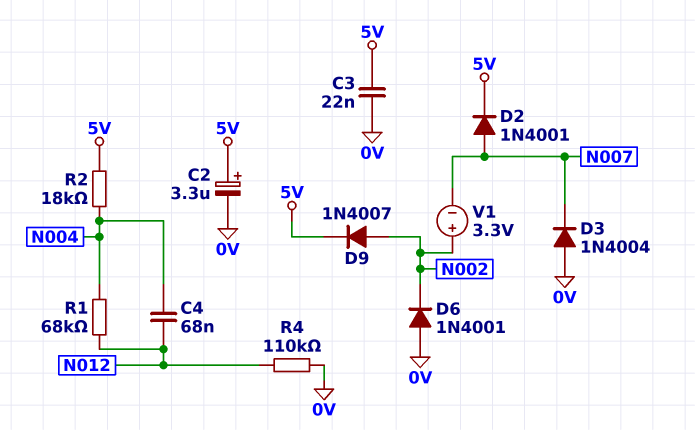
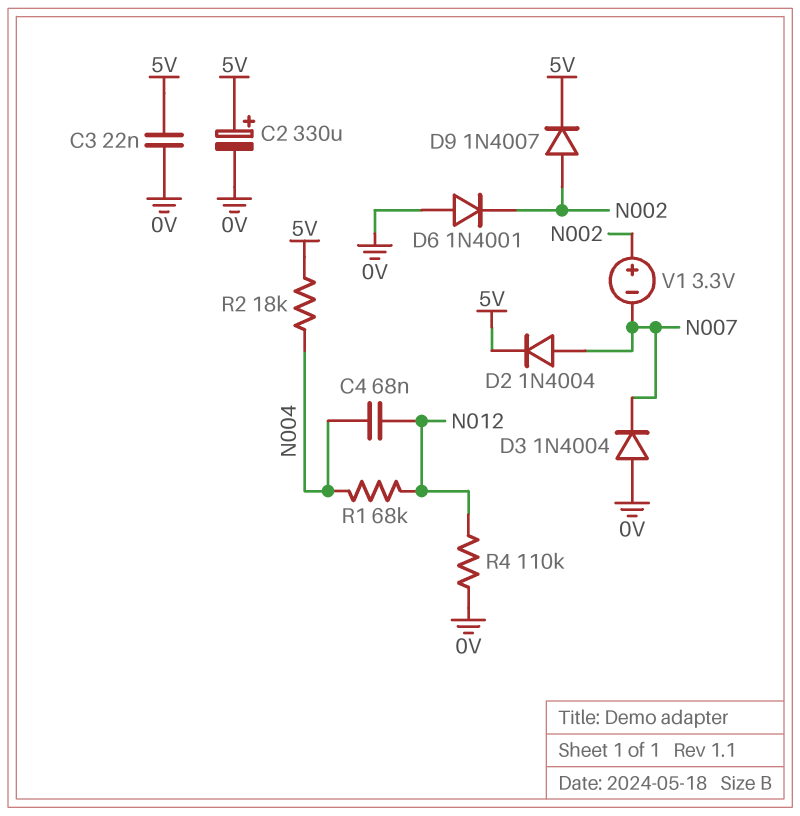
C2: 3.3uF (plus 5V, minus 0V) -> 330uF (plus 5V, minus 0V)
D2: diode 1N4001 (A N007, K 5V) -> diode 1N4004 (A N007, K 5V)

